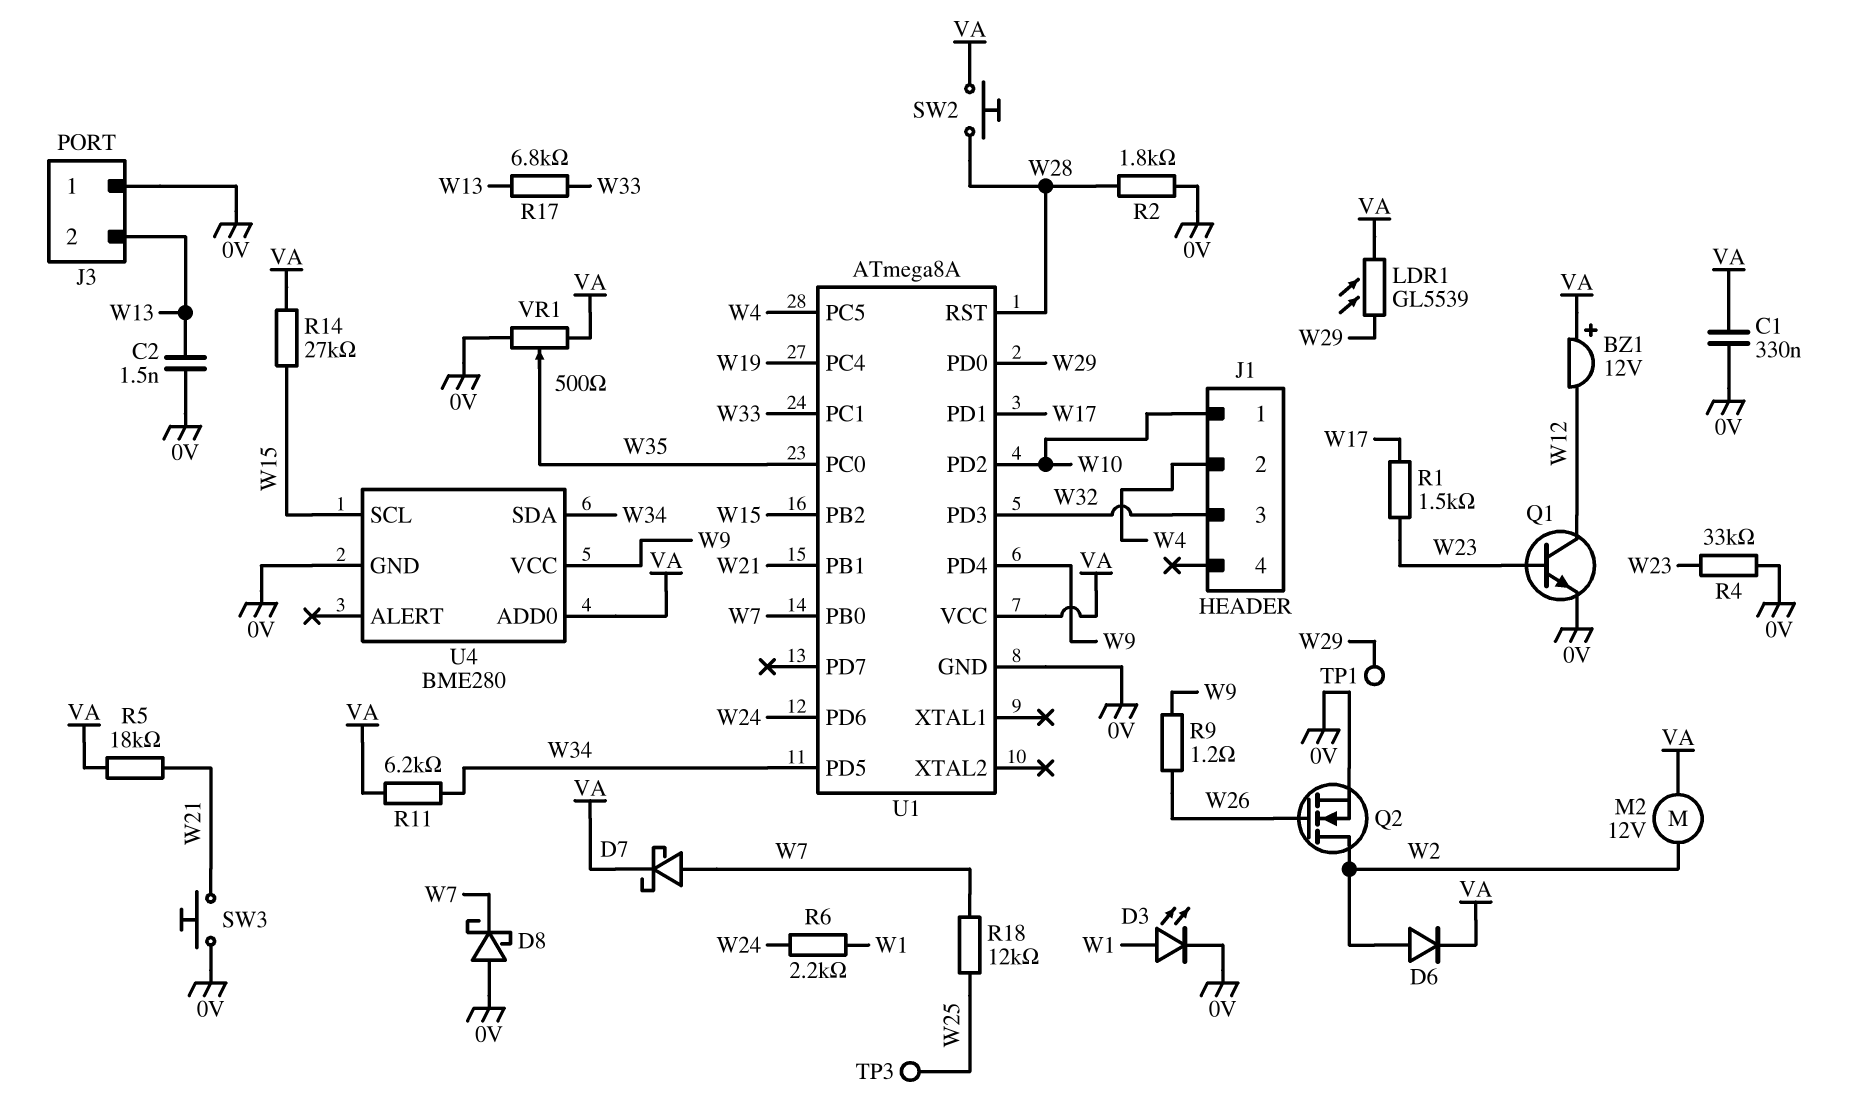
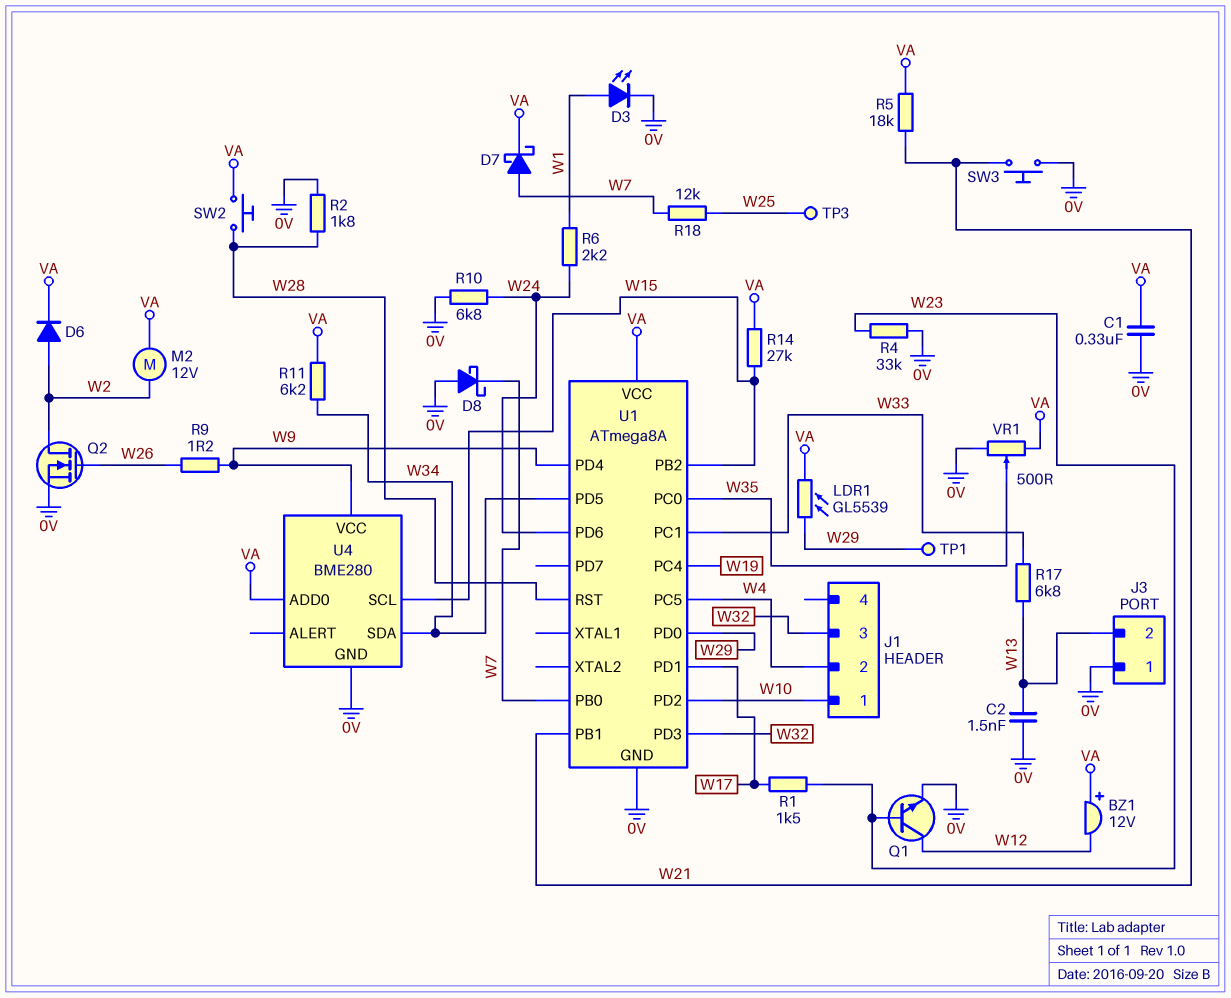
R10: none -> 6.8k (0V, W24)

